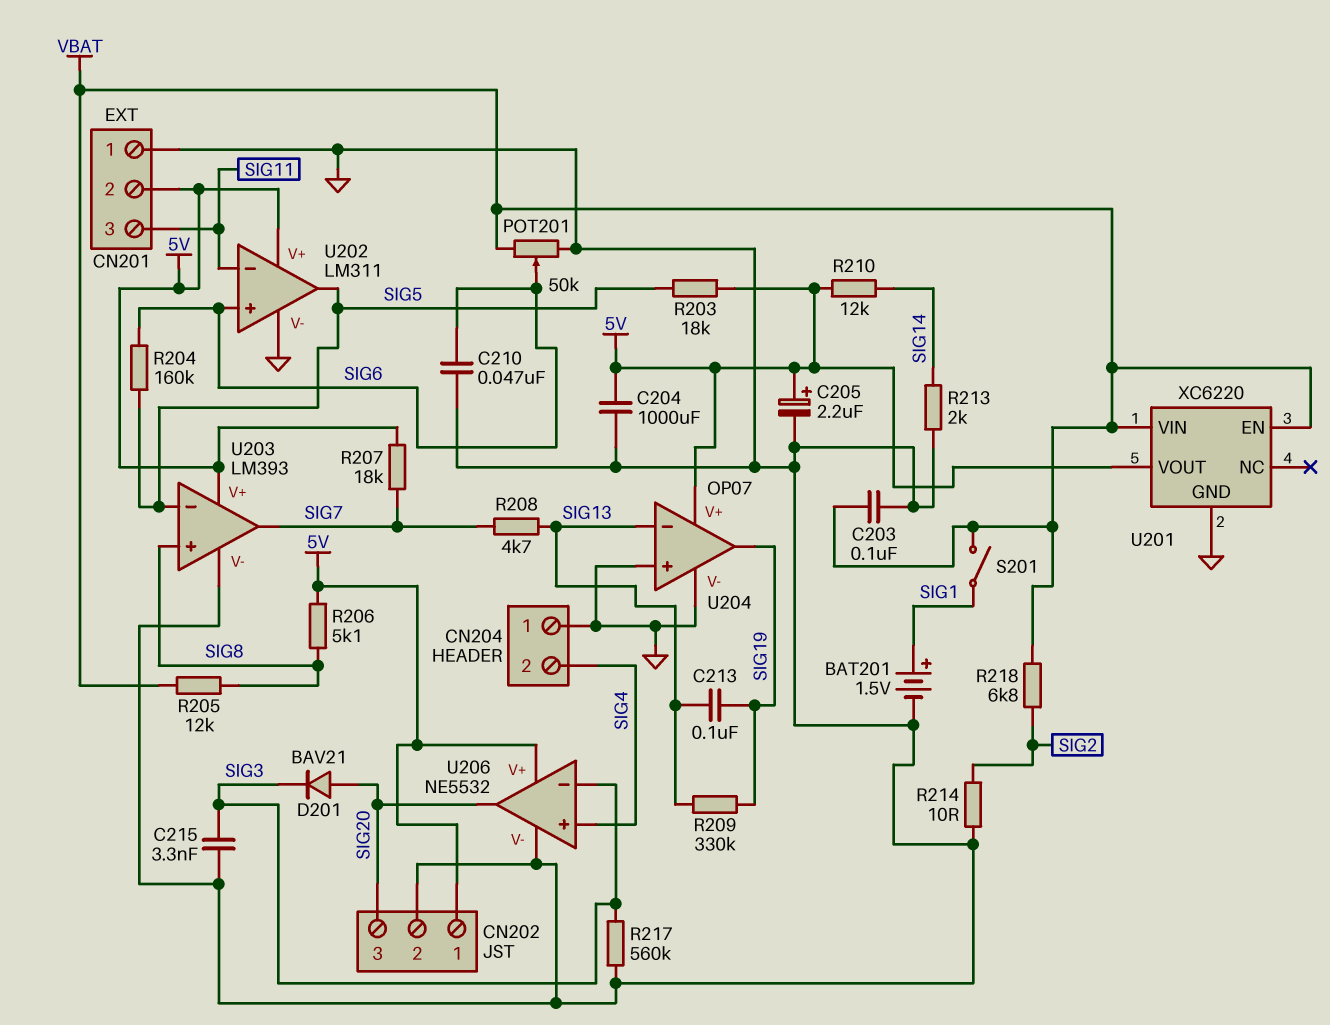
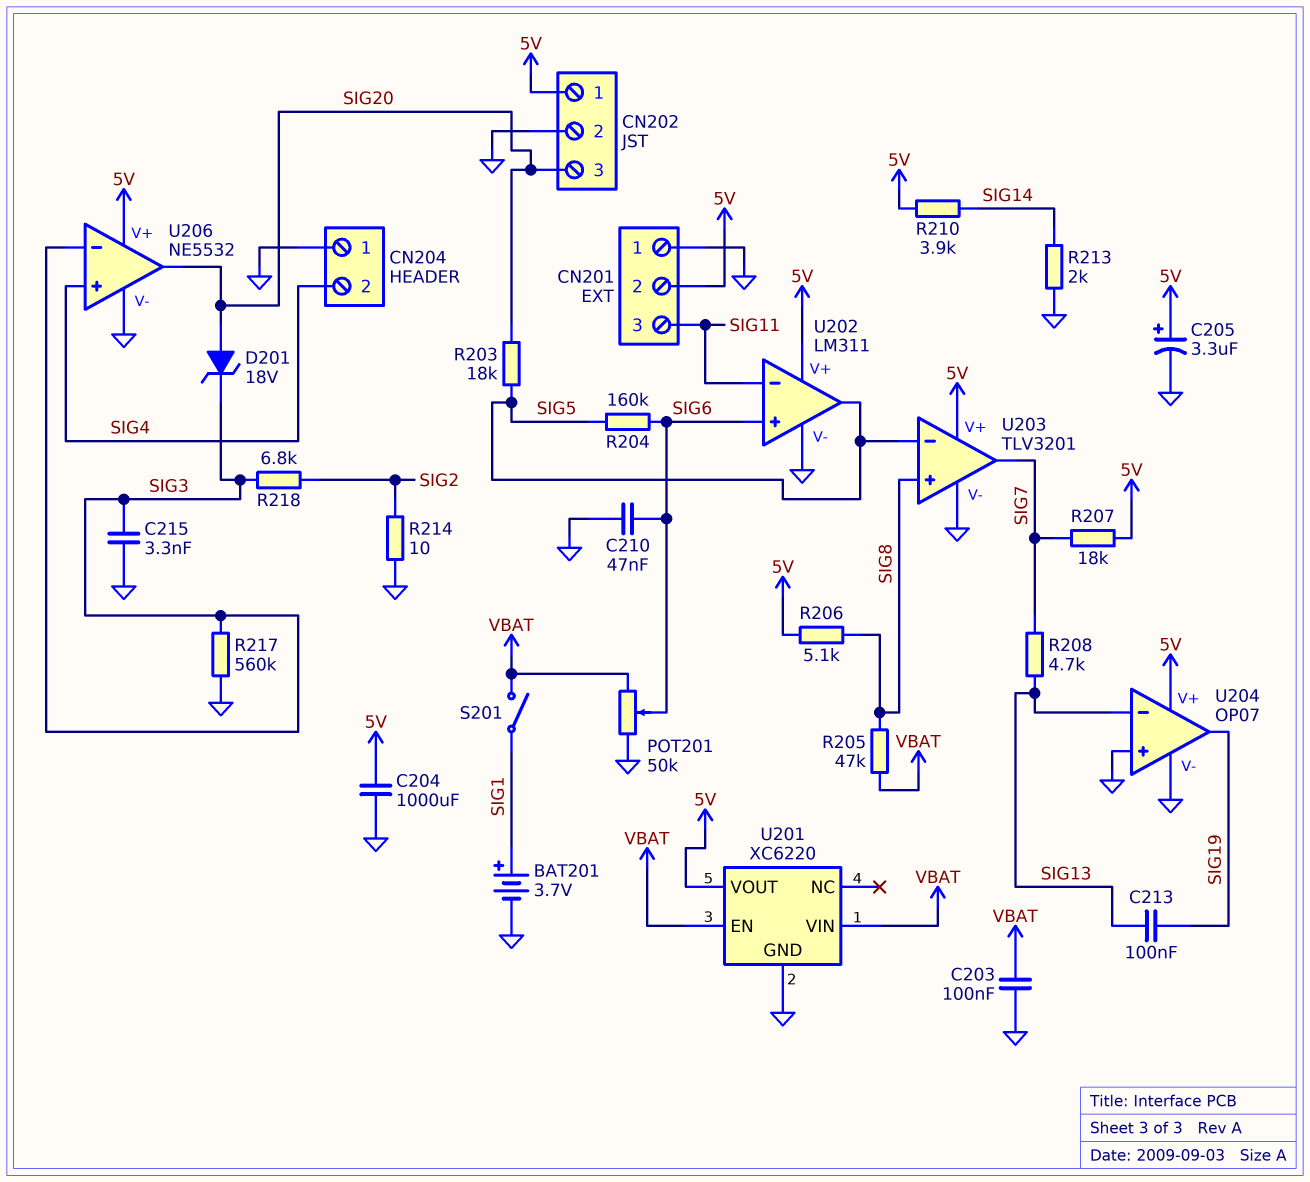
BAT201: 1.5V (plus SIG1, minus GND) -> 3.7V (plus SIG1, minus GND)
C205: 2.2uF (plus 5V, minus GND) -> 3.3uF (plus 5V, minus GND)
D201: diode BAV21 (A SIG20, K SIG3) -> zener 18V (A SIG20, K SIG3)
R203: 18k (5V, SIG5) -> 18k (SIG5, SIG20)
R205: 12k (SIG8, VBAT) -> 47k (SIG8, VBAT)
R209: 330k (SIG13, SIG19) -> none
R210: 12k (5V, SIG14) -> 3.9k (5V, SIG14)
R218: 6.8k (SIG2, VBAT) -> 6.8k (SIG2, SIG3)
U203: LM393 -> TLV3201

